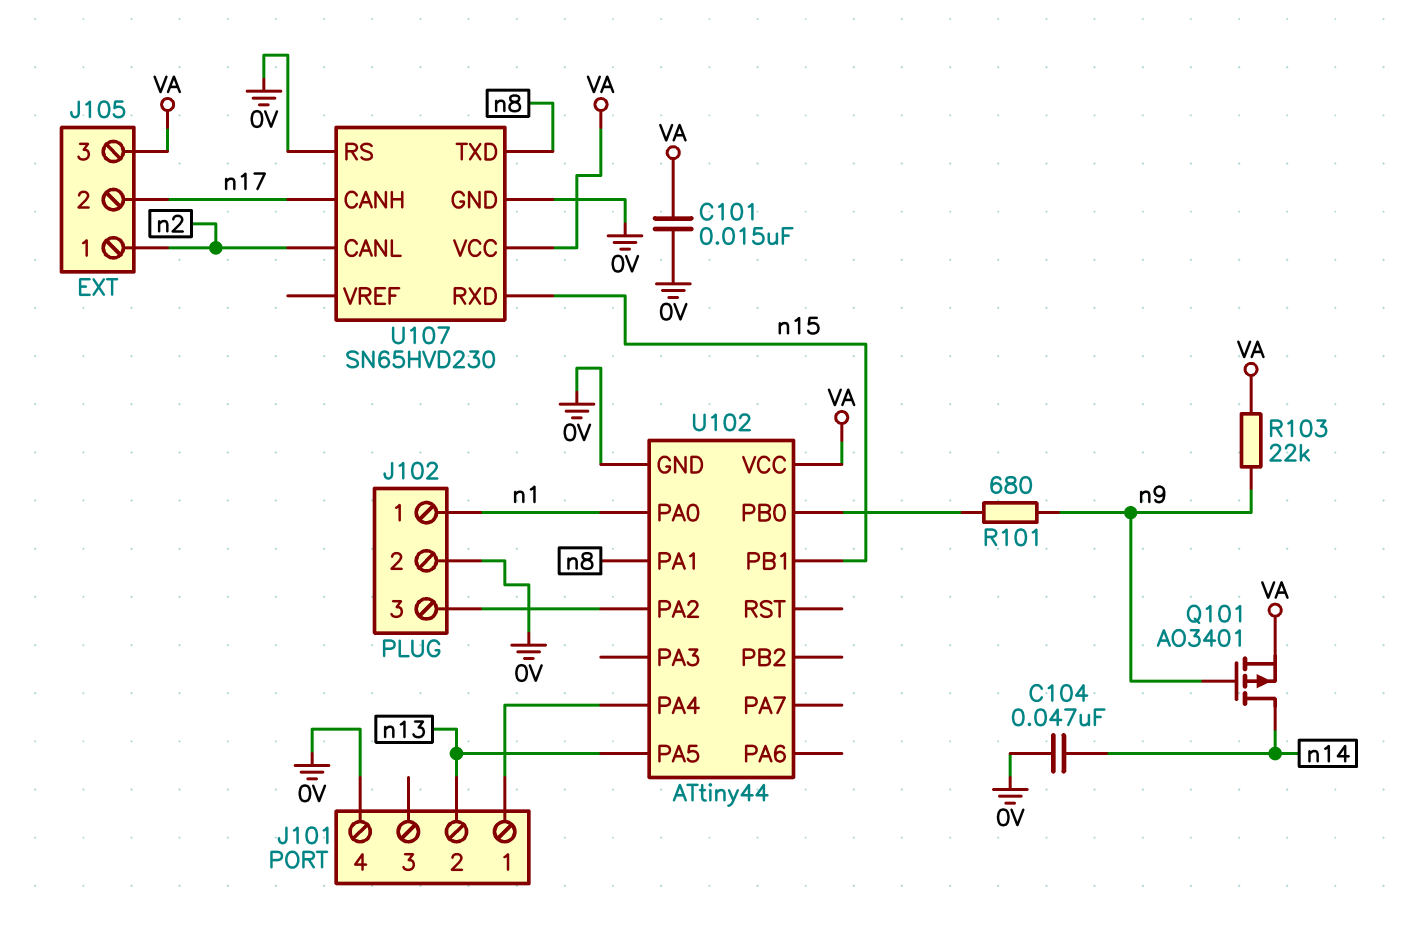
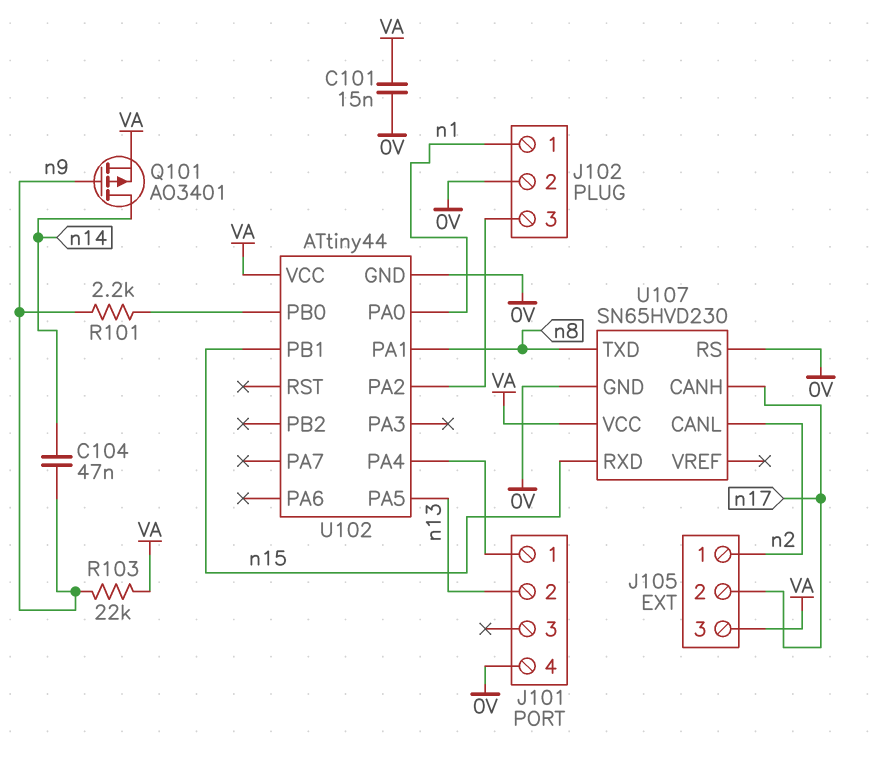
C104: 47nF (0V, n14) -> 47nF (n9, n14)
R101: 680 (U102/PB0, n9) -> 2.2k (U102/PB0, n9)

